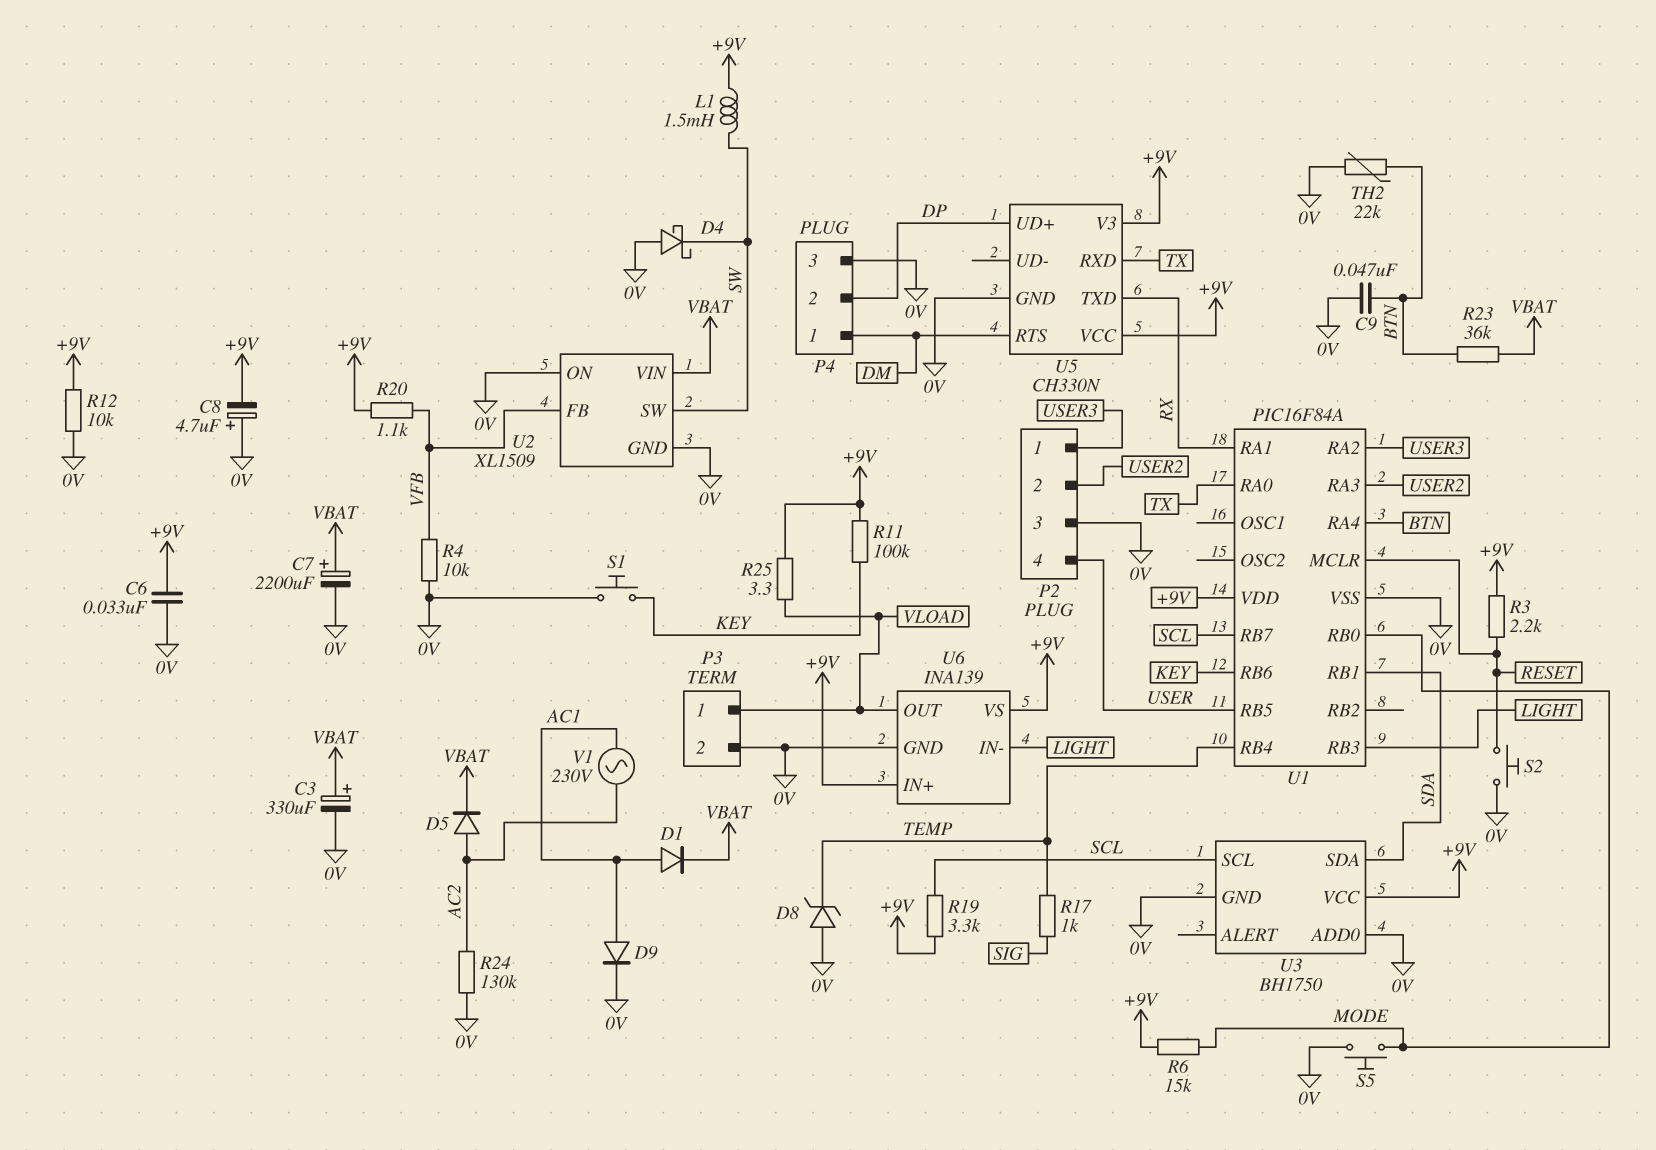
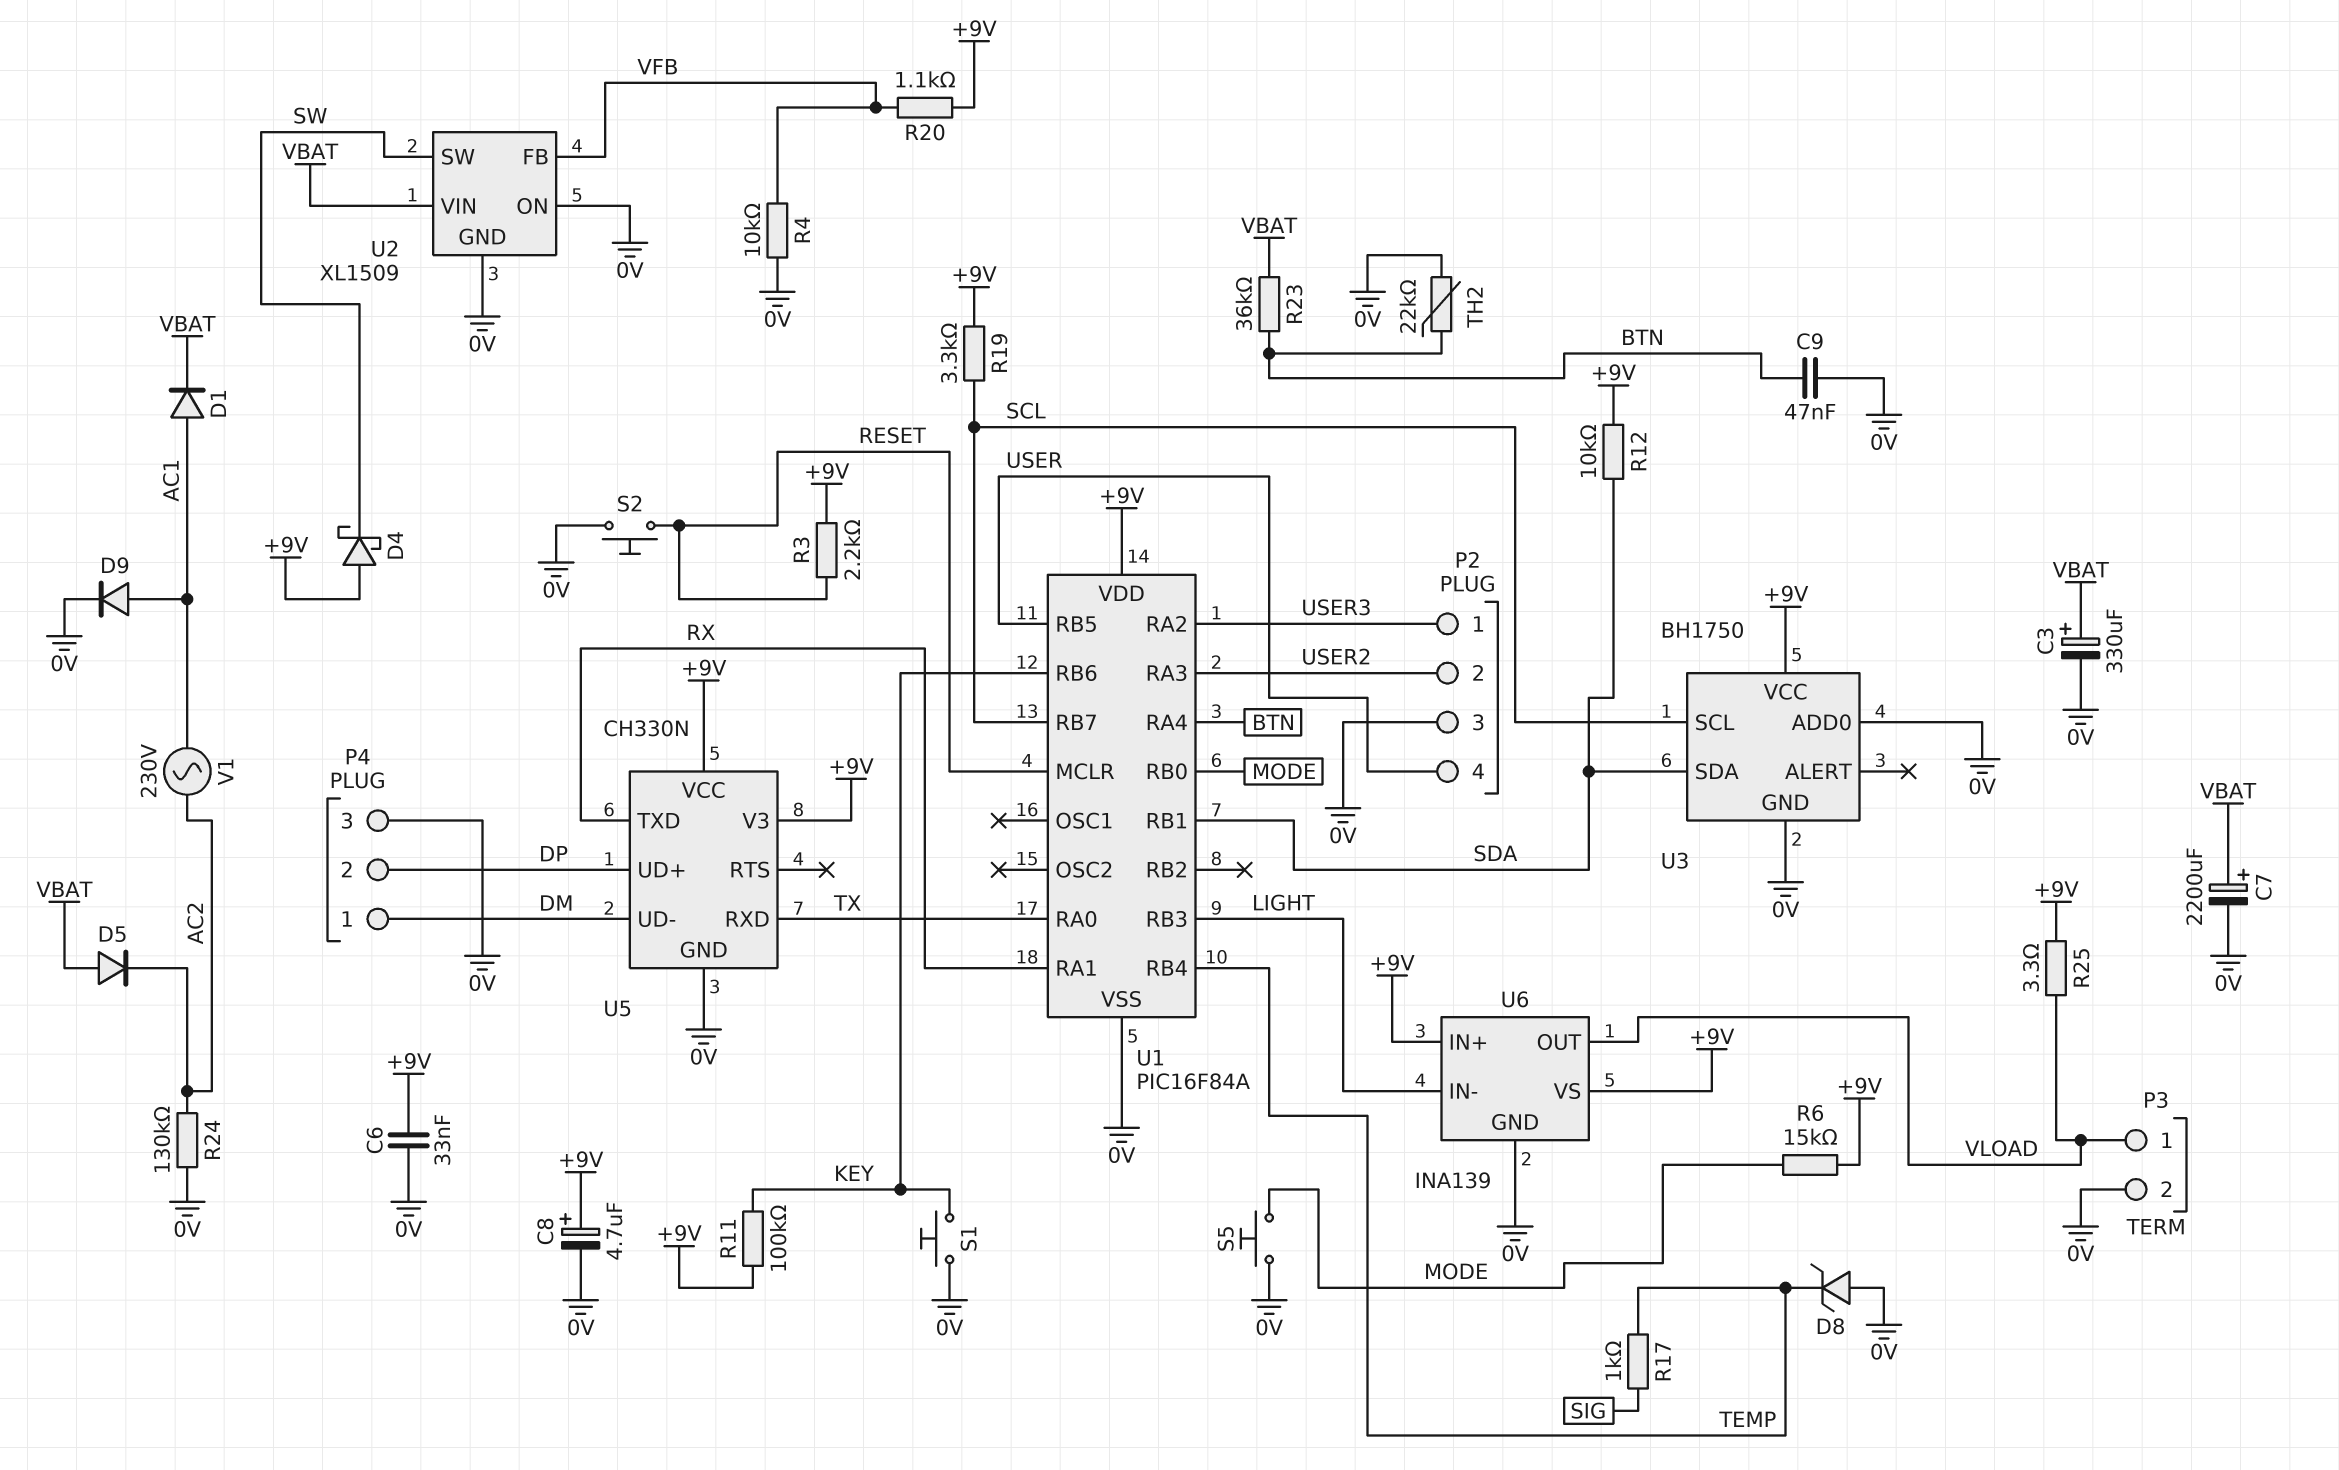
C8: 4.7uF (plus 0V, minus +9V) -> 4.7uF (plus +9V, minus 0V)
D4: schottky (A 0V, K SW) -> schottky (A +9V, K SW)
D5: diode (A AC2, K VBAT) -> diode (A VBAT, K AC2)
L1: 1.5mH (+9V, SW) -> none
R12: 10k (+9V, 0V) -> 10k (+9V, SDA)
U5 pin RTS: DM -> none
U5 pin UD-: none -> DM

